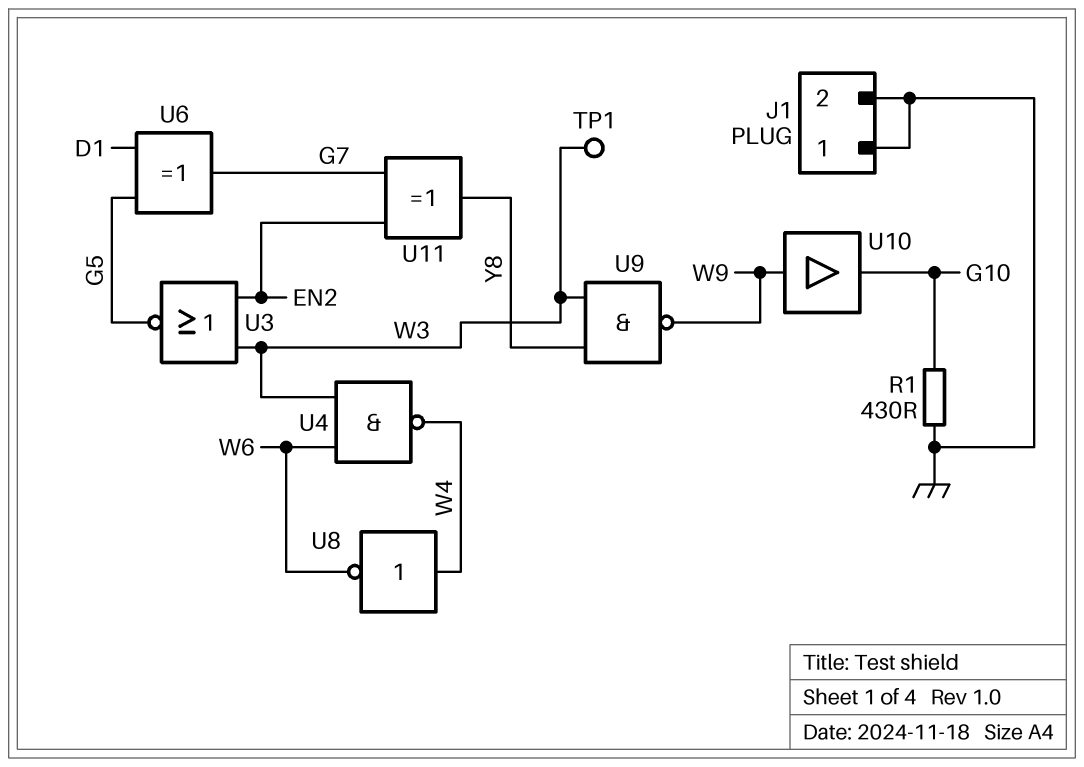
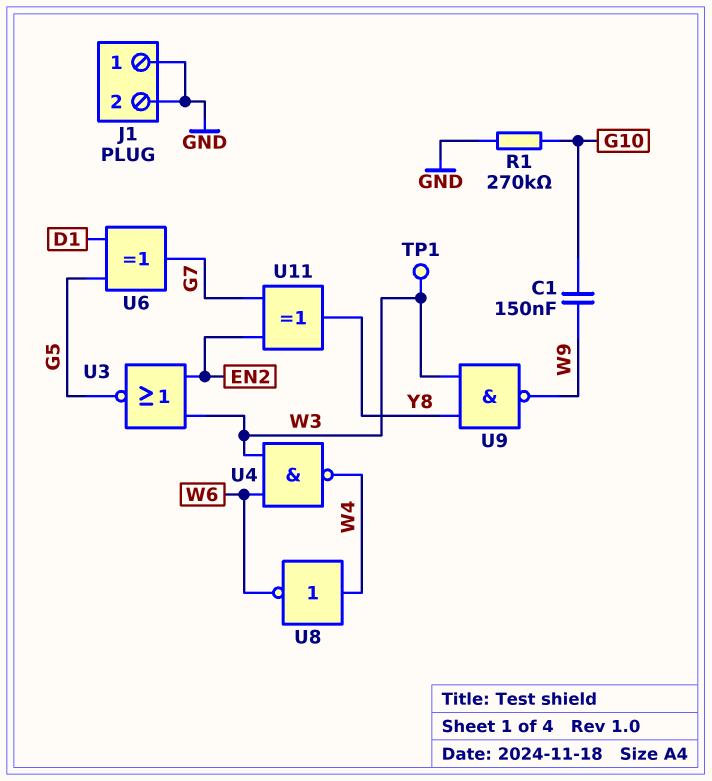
C1: none -> 150nF (G10, W9)
R1: 430 (G10, GND) -> 270k (G10, GND)
U10: buffer (in W9, out G10) -> none

